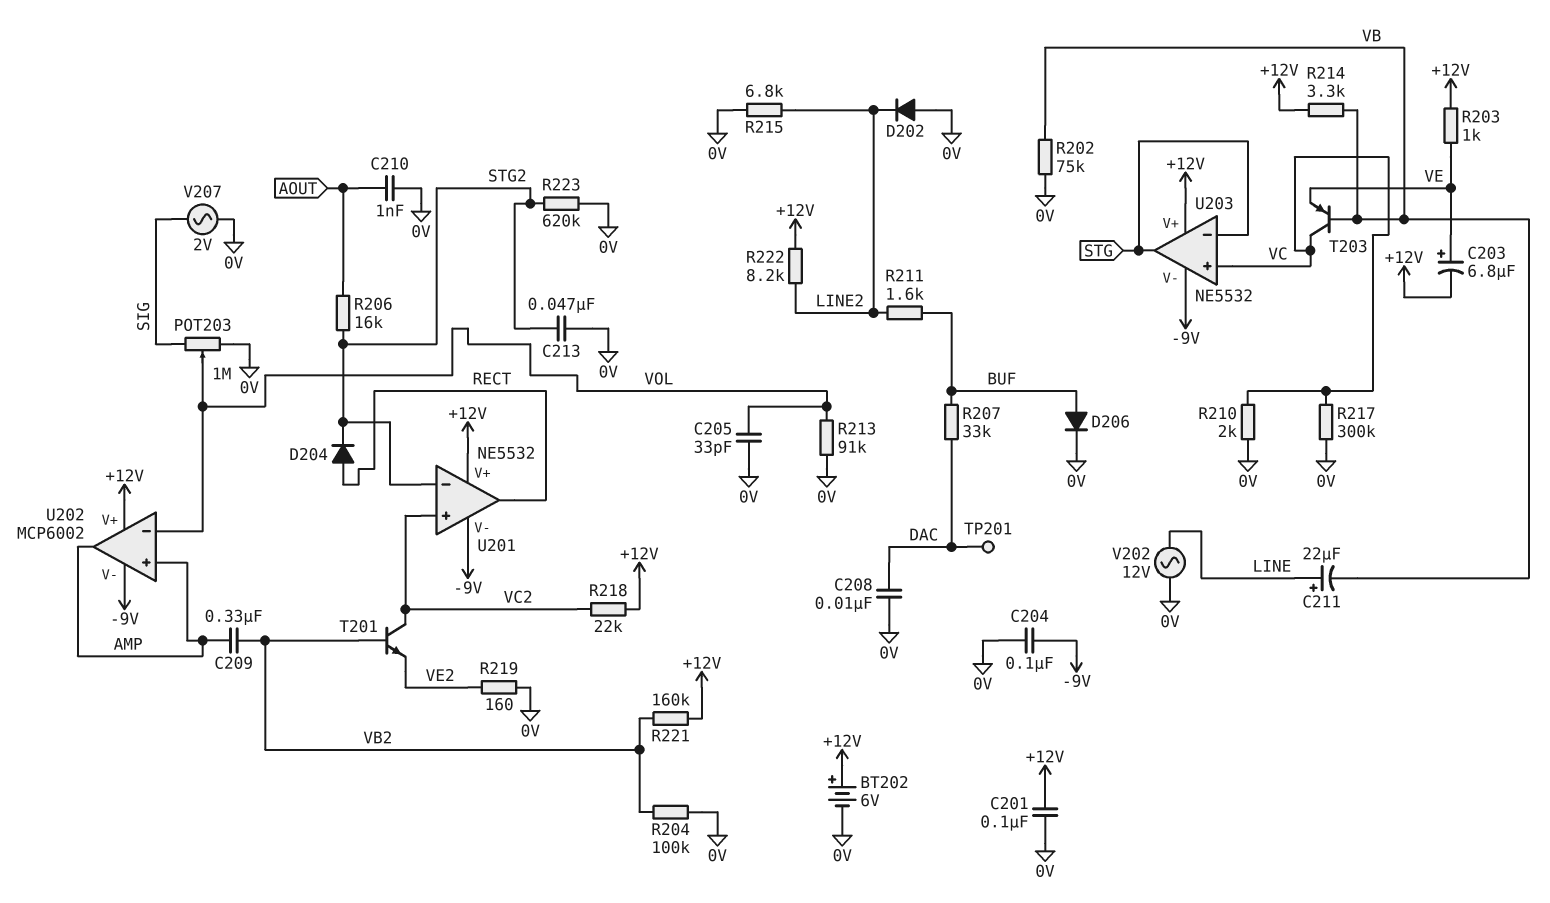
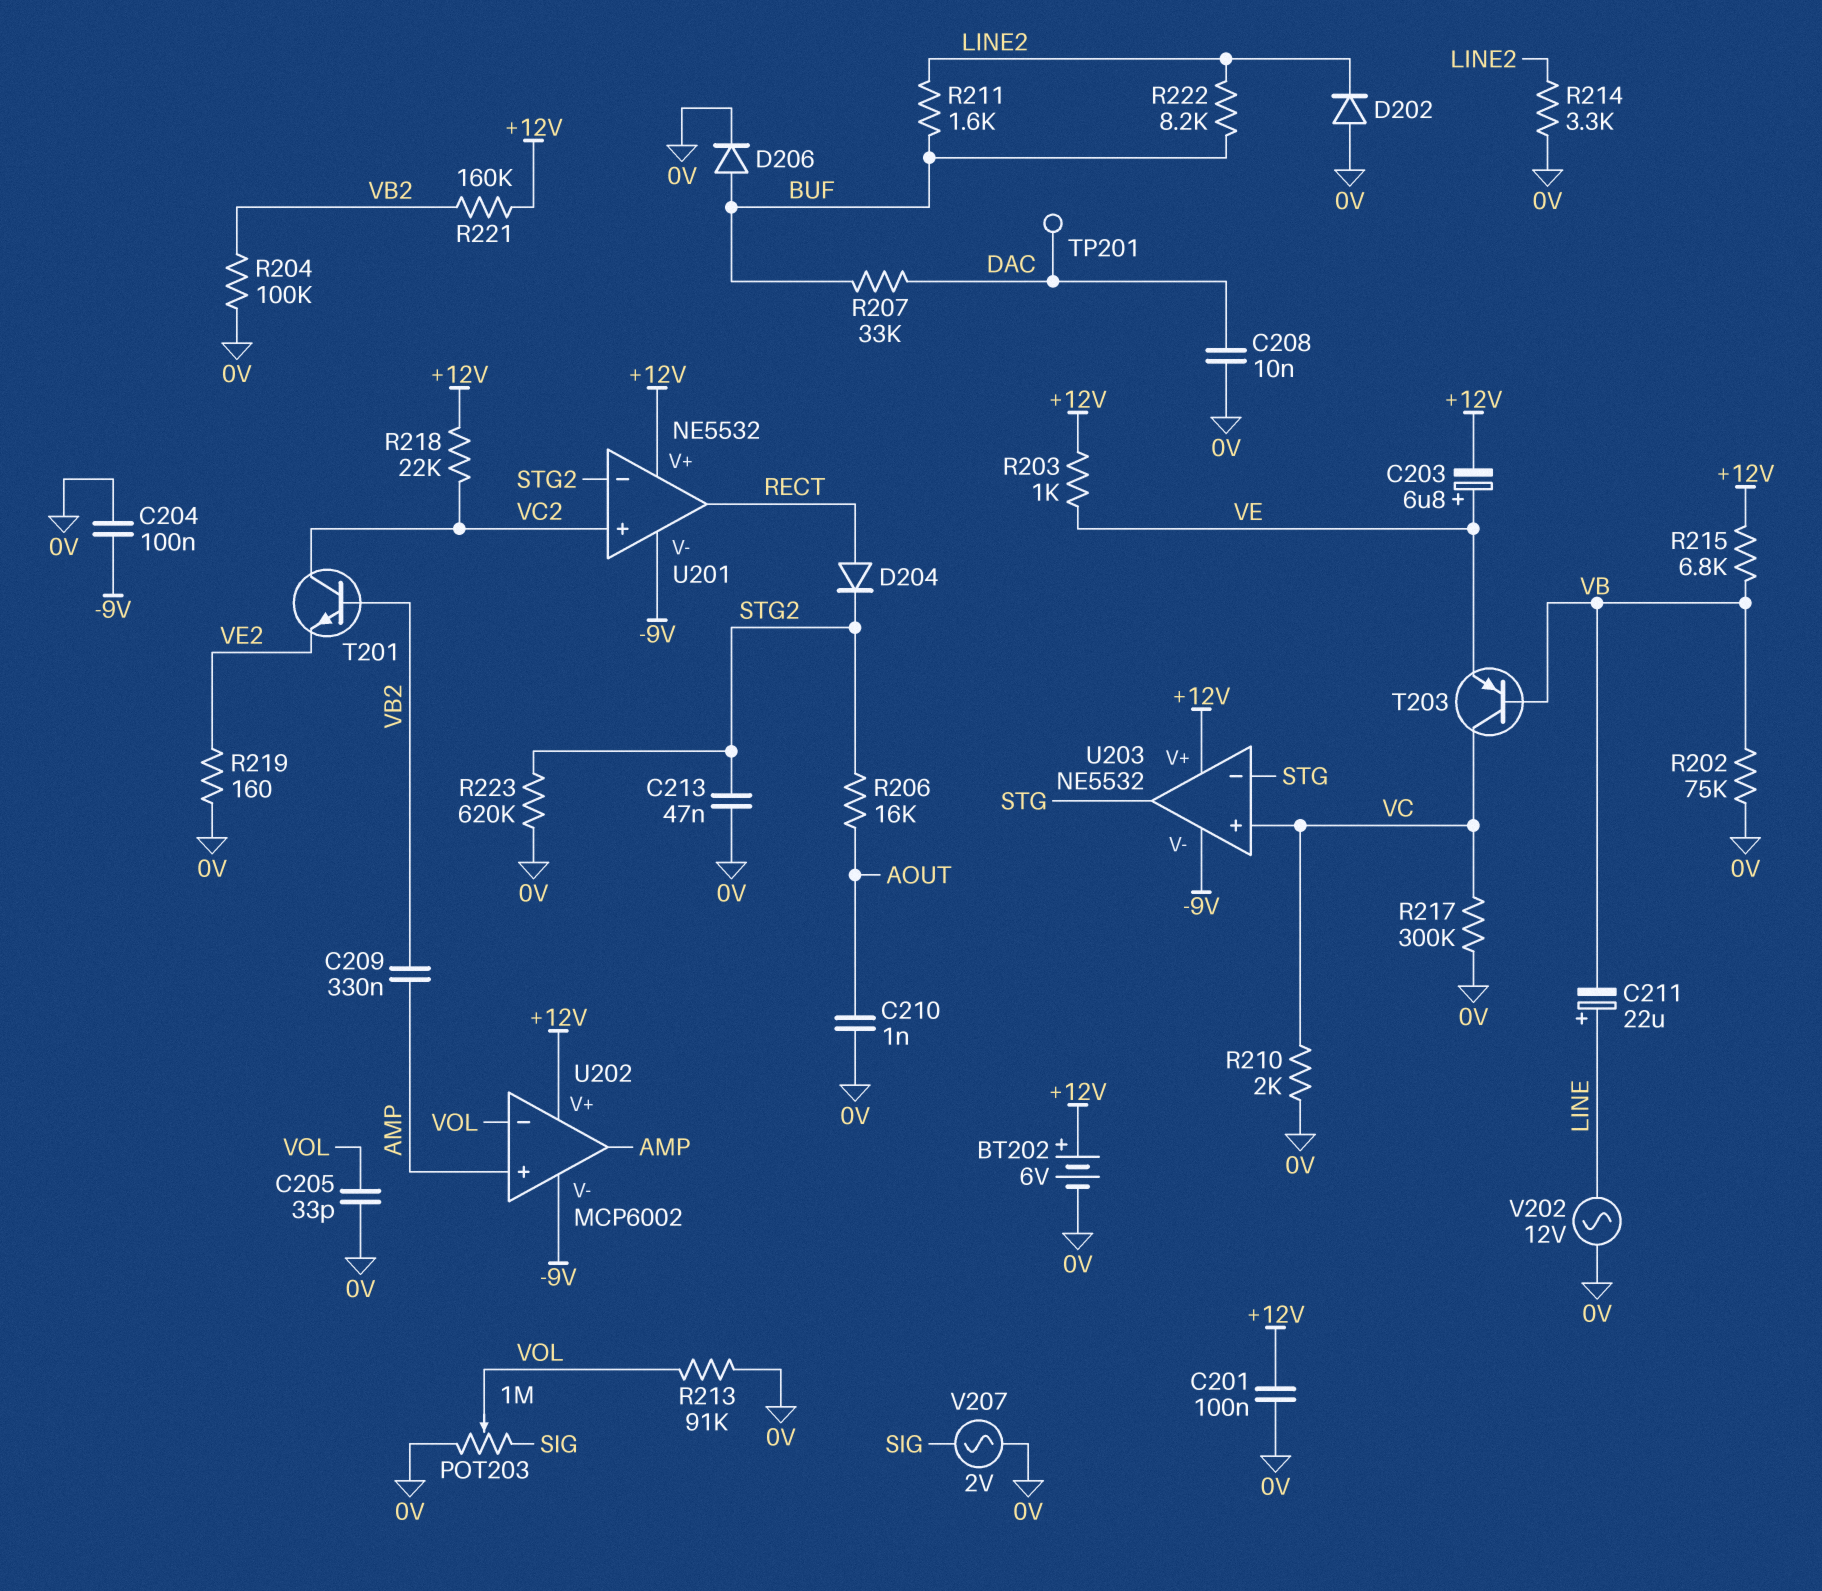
R214: 3.3k (+12V, VB) -> 3.3k (0V, LINE2)
R215: 6.8k (0V, LINE2) -> 6.8k (+12V, VB)
R222: 8.2k (+12V, LINE2) -> 8.2k (BUF, LINE2)

